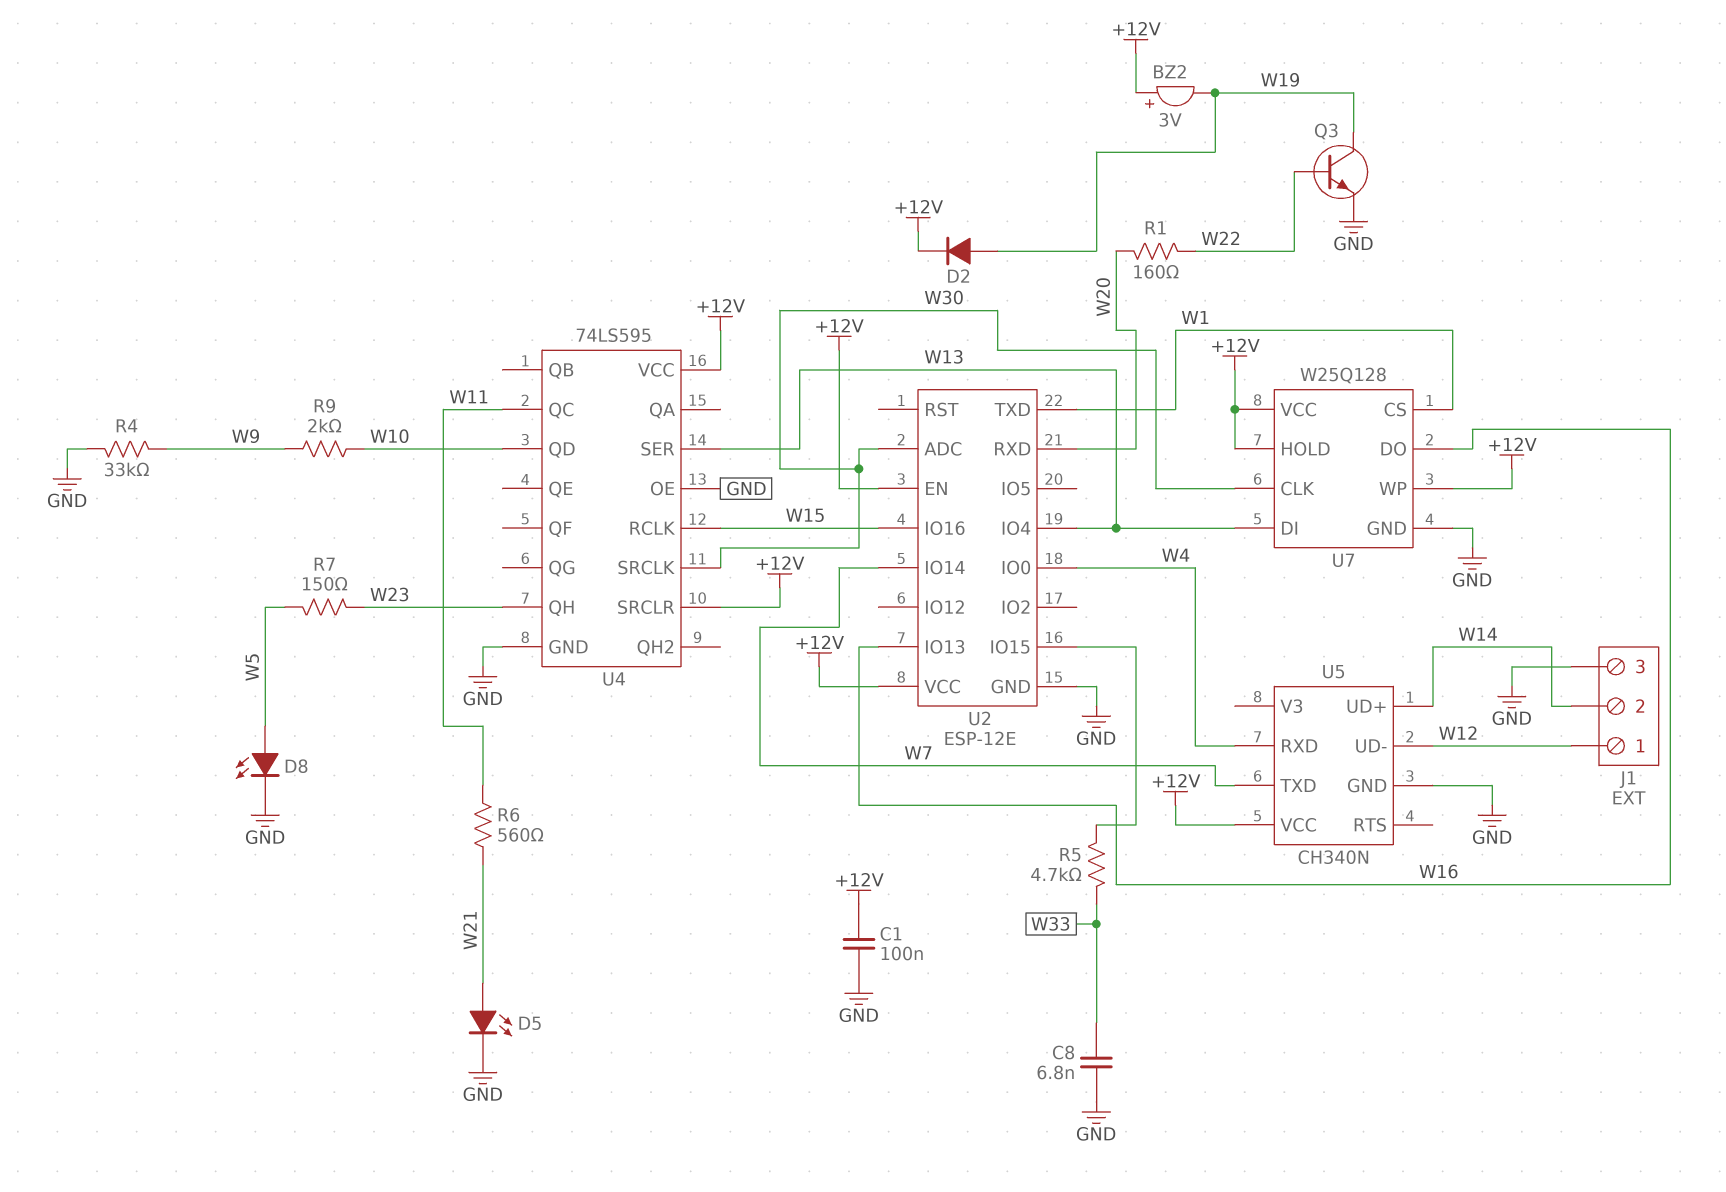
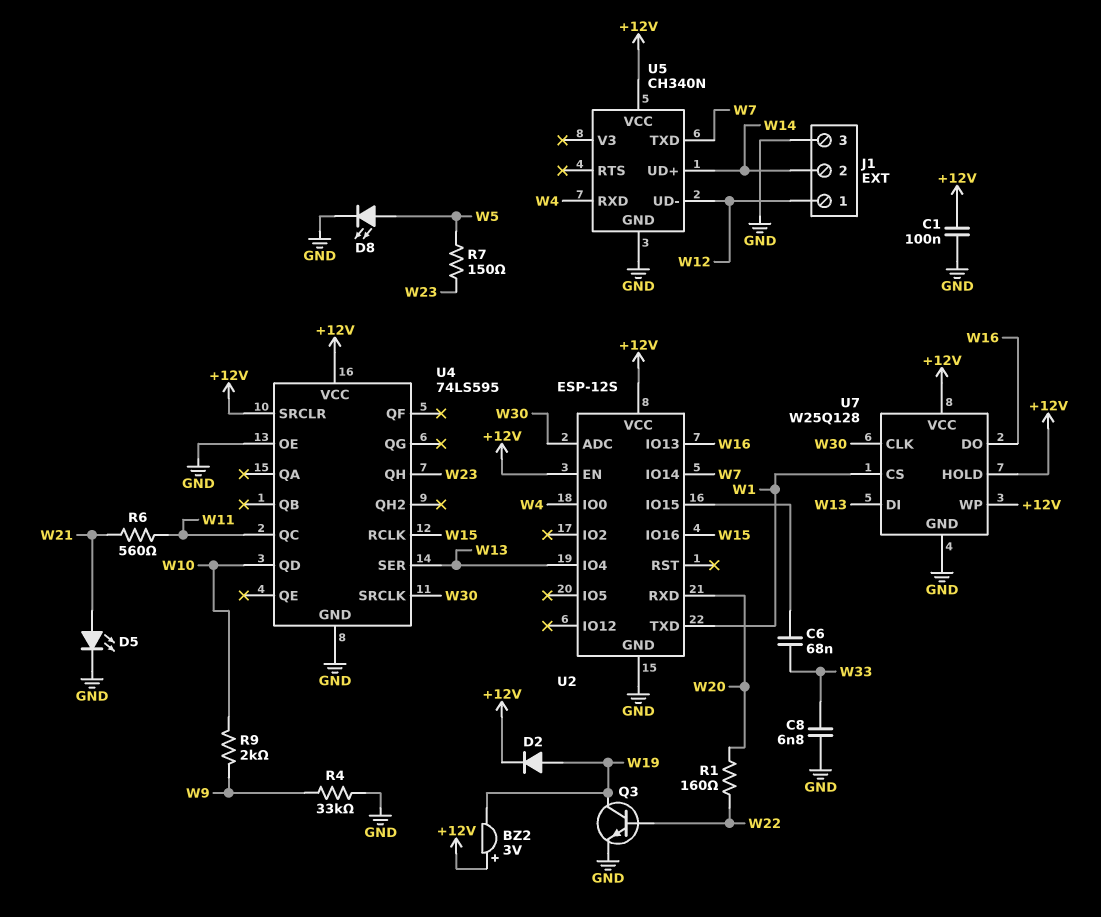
C6: none -> 68nF (U2/IO15, W33)
R5: 4.7k (U2/IO15, W33) -> none
U2: ESP-12E -> ESP-12S

